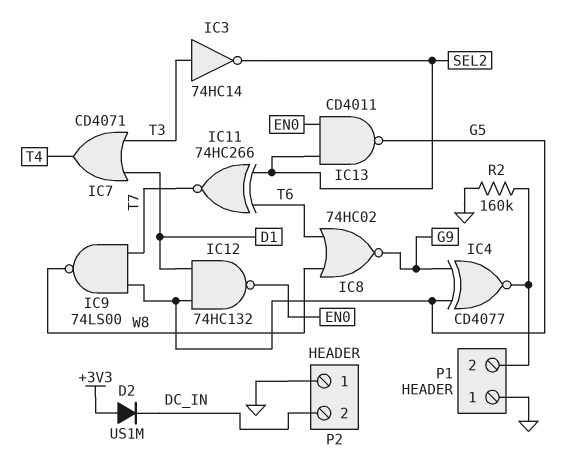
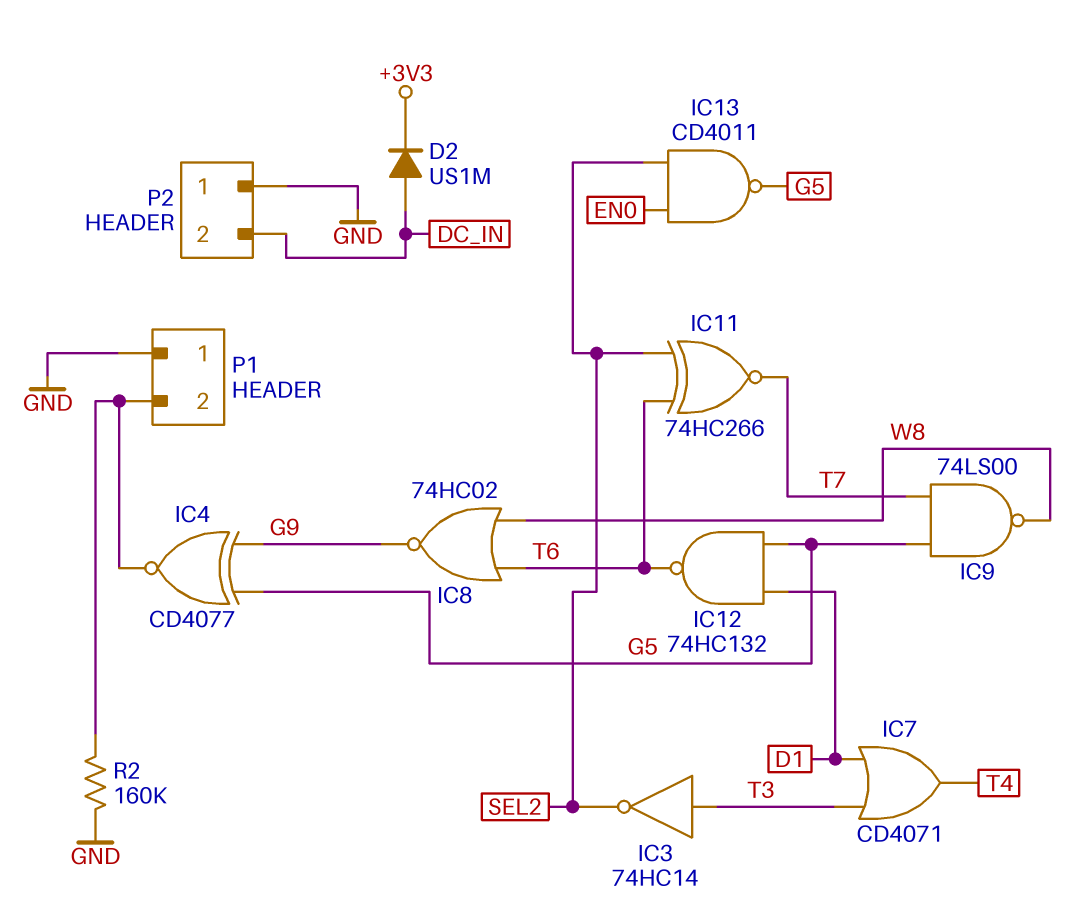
D2: diode US1M (A +3V3, K DC_IN) -> diode US1M (A DC_IN, K +3V3)
IC12: NAND 74HC132 (in D1, in G5, out EN0) -> NAND 74HC132 (in D1, in G5, out T6)

